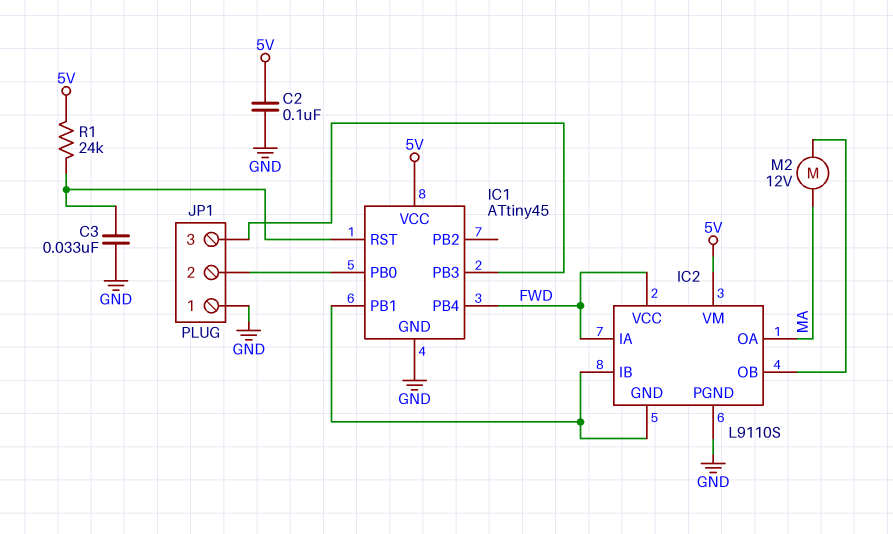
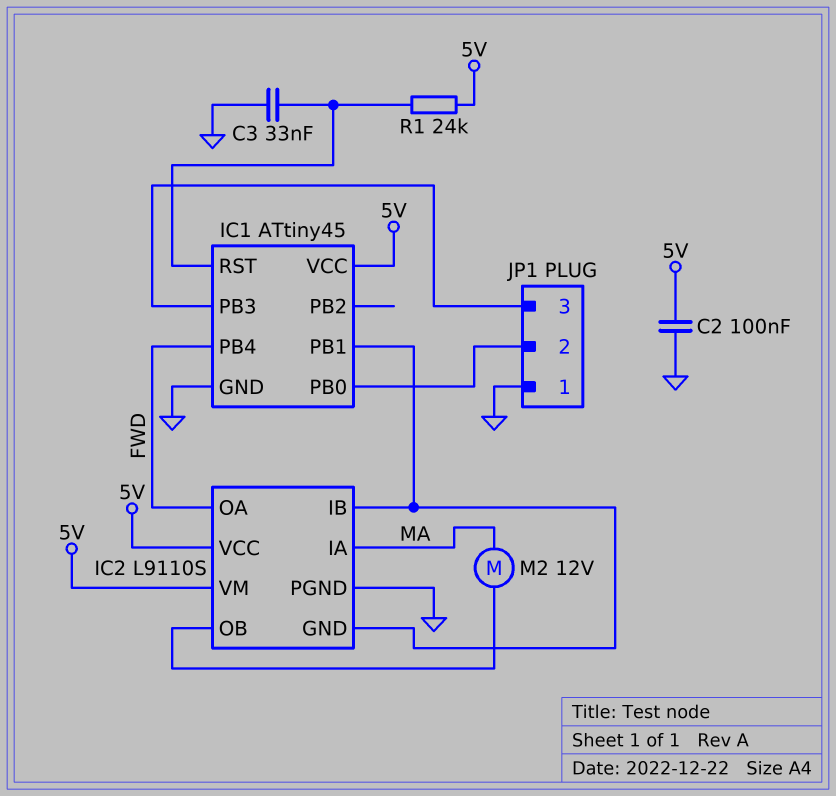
IC2 pin IA: FWD -> MA
IC2 pin OA: MA -> FWD
IC2 pin VCC: FWD -> 5V

